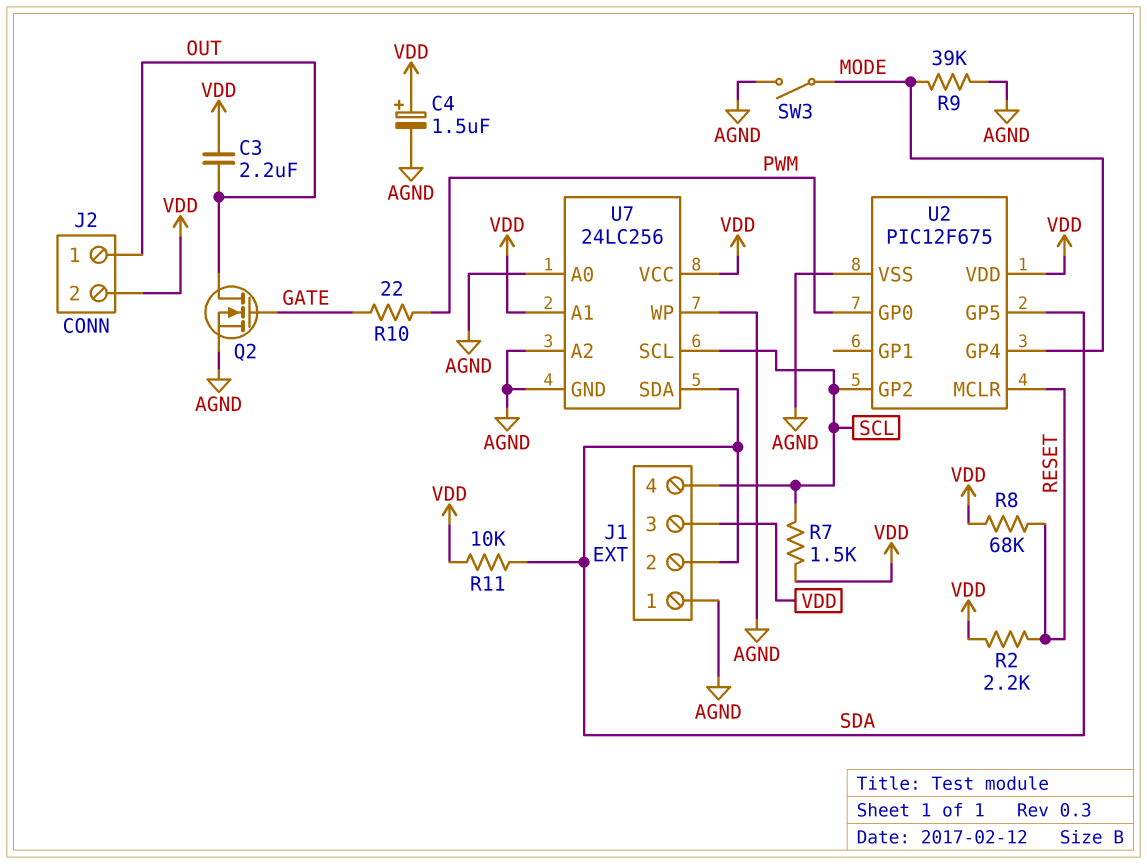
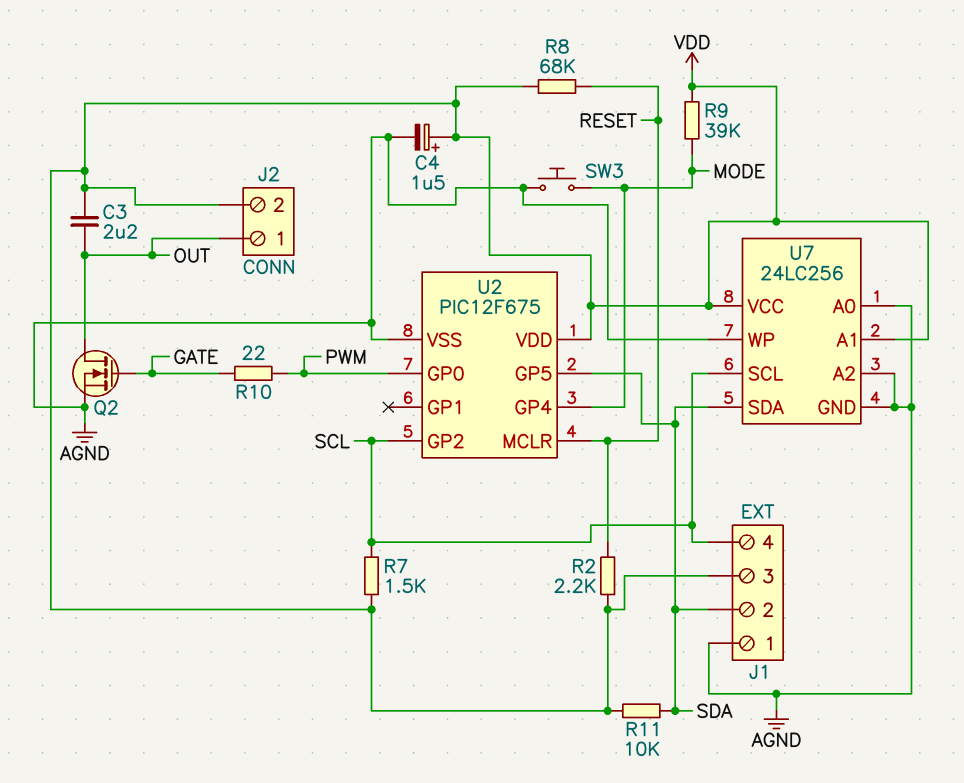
R9: 39k (AGND, MODE) -> 39k (MODE, VDD)
SW3: switch (AGND, MODE) -> button (AGND, MODE)

